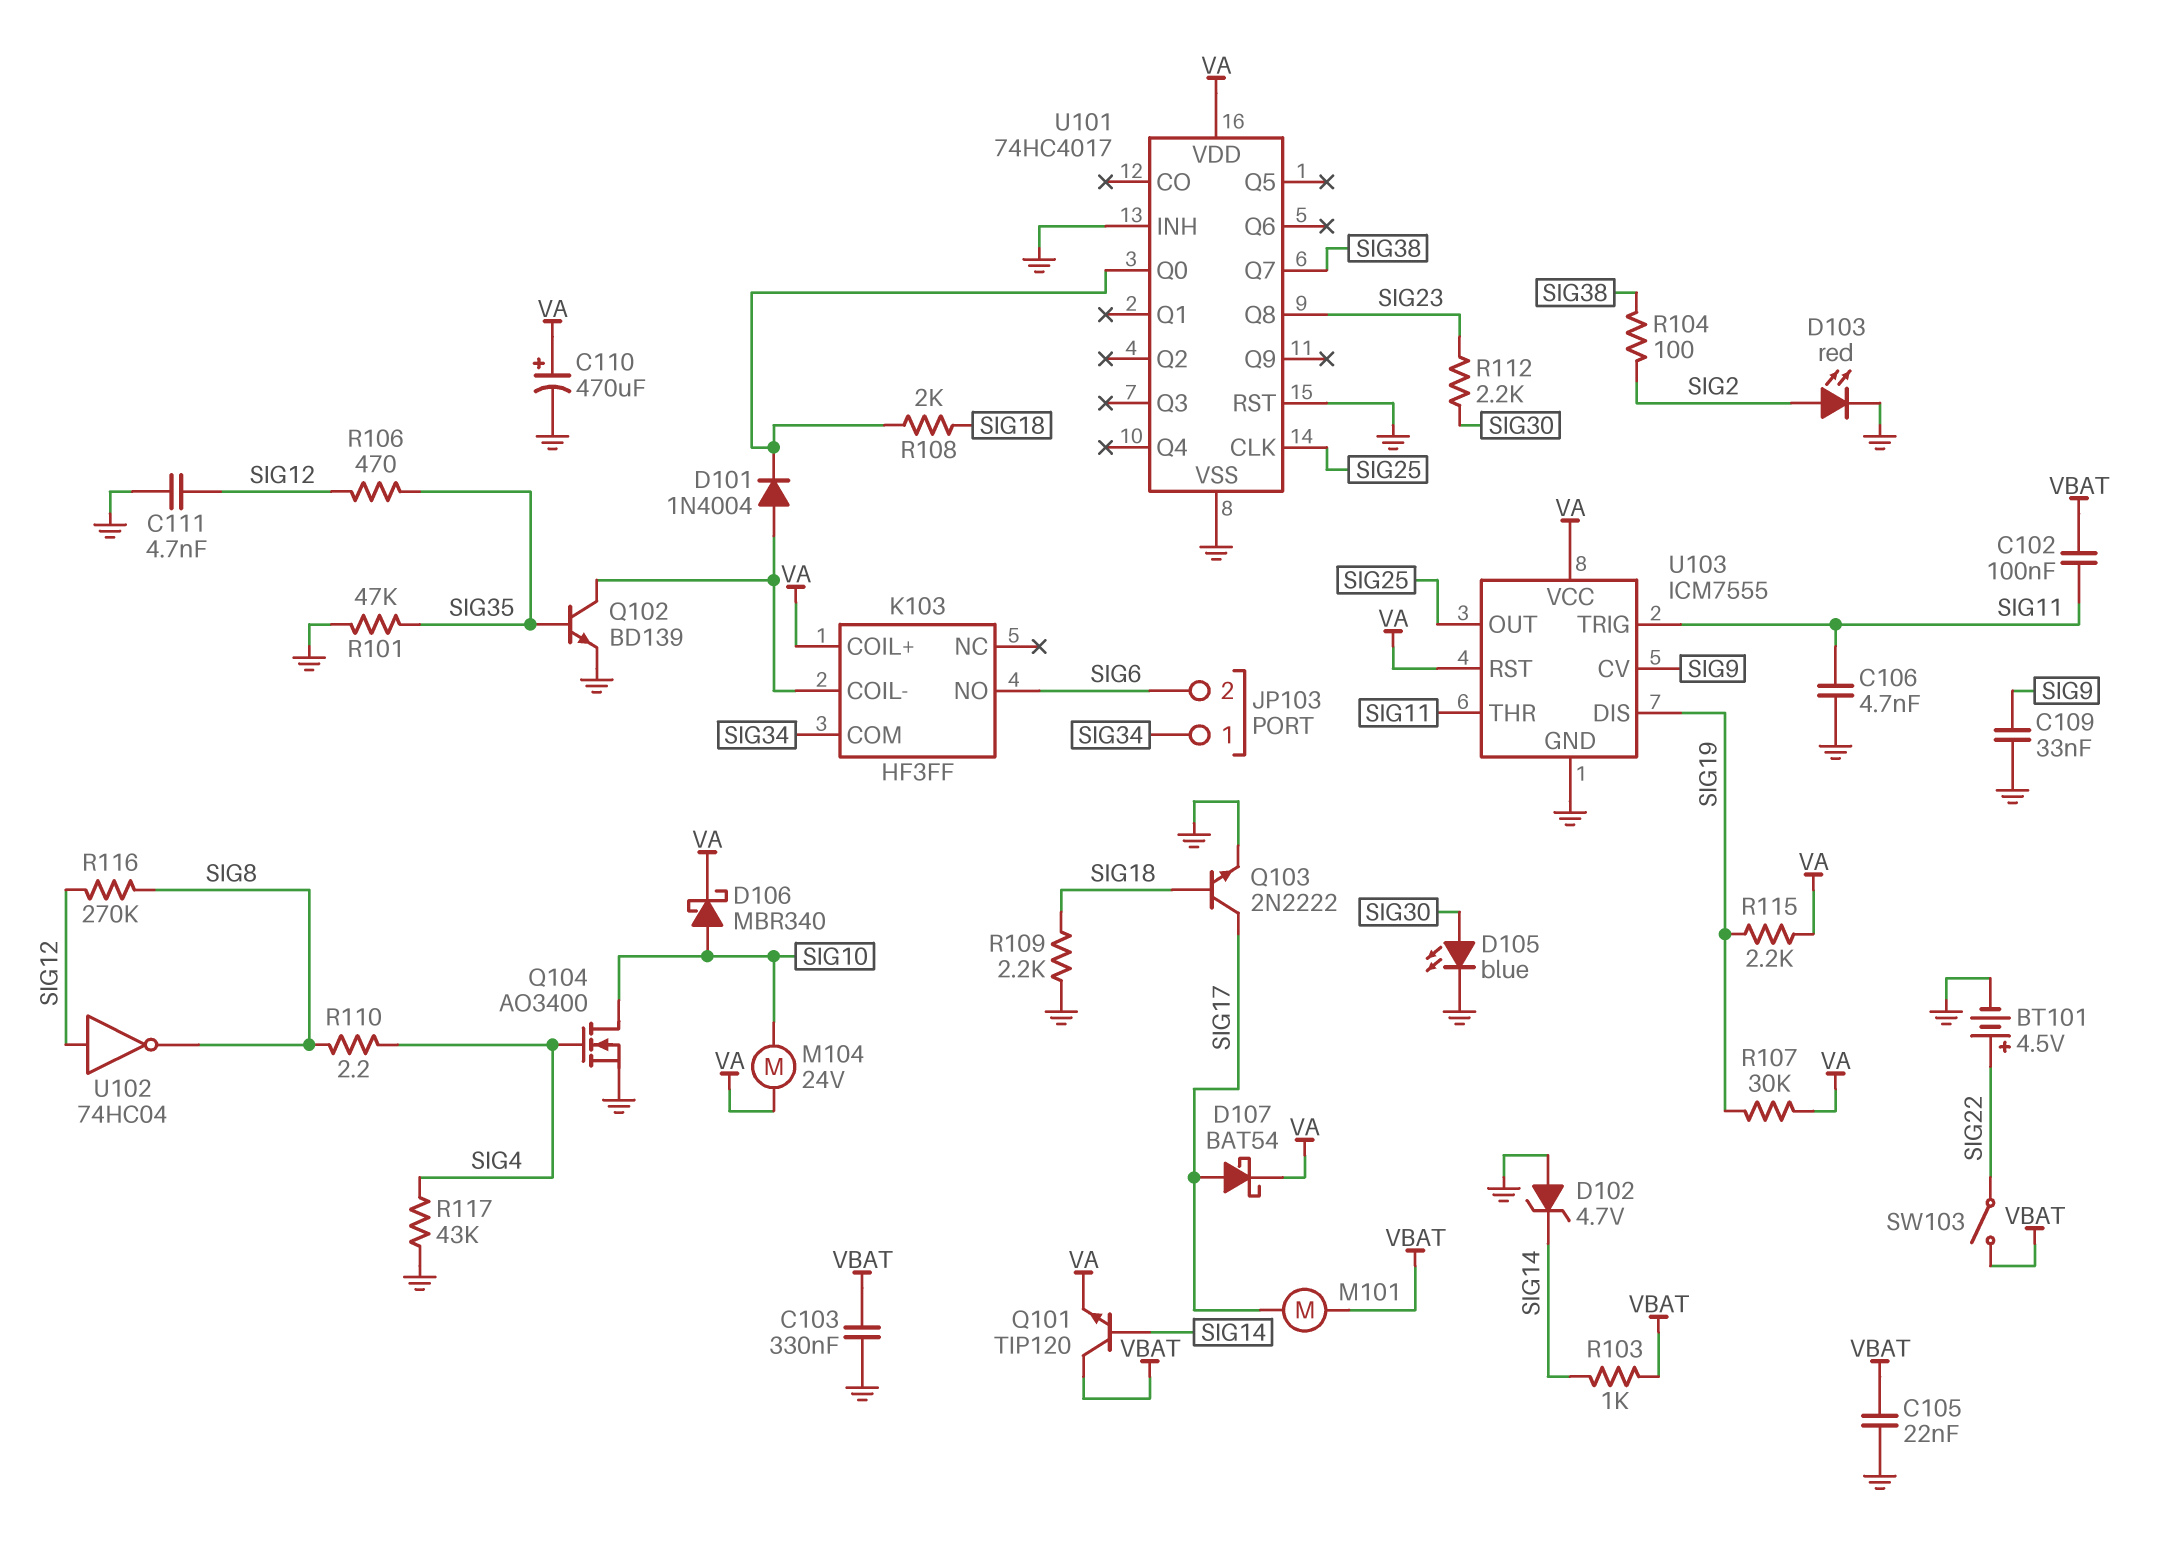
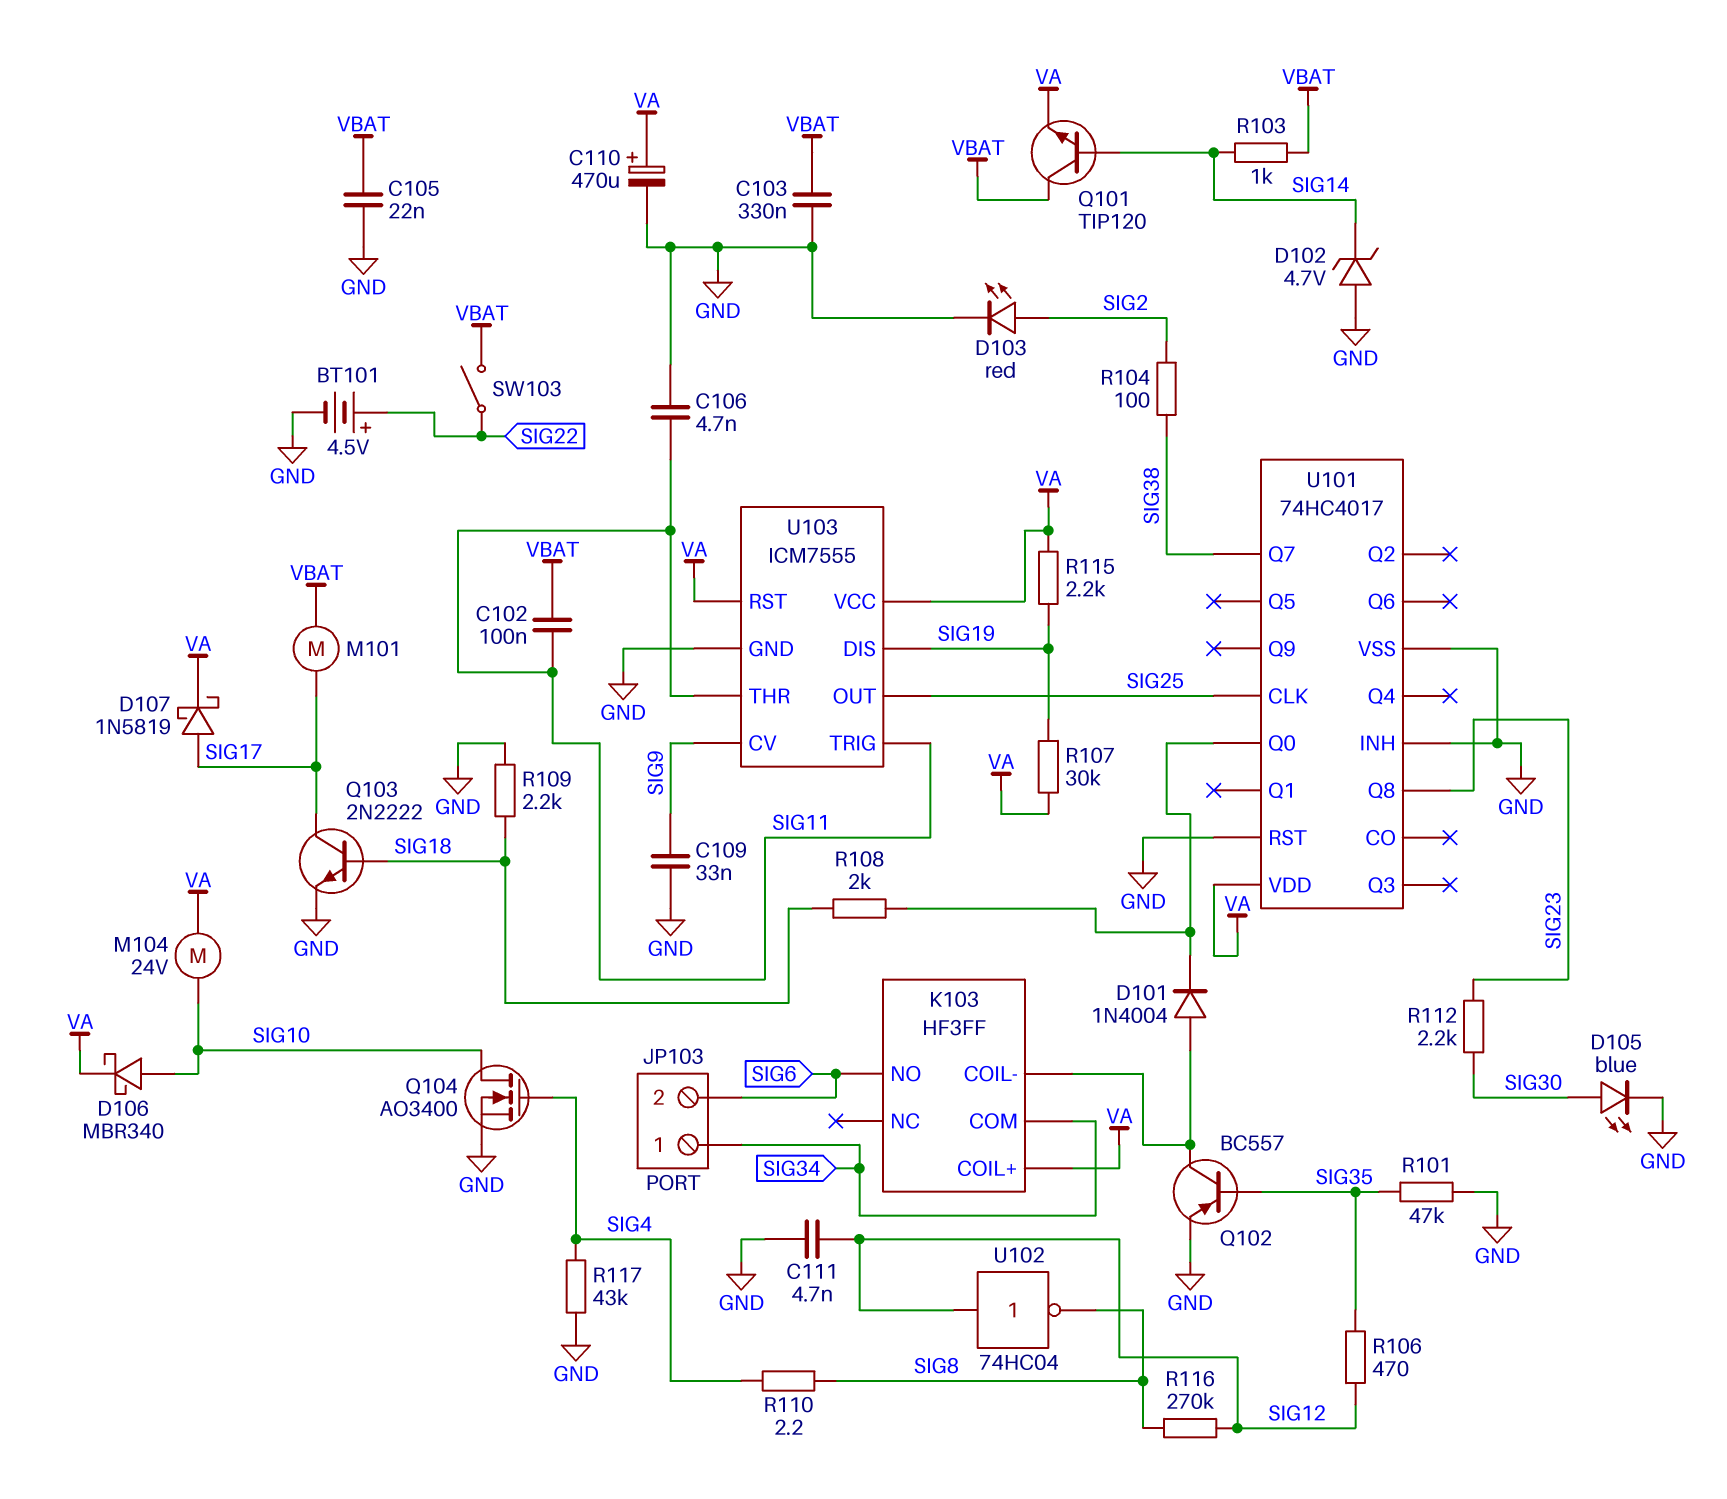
D107: schottky BAT54 (A SIG17, K VA) -> schottky 1N5819 (A SIG17, K VA)
Q102: NPN BD139 (B SIG35, C K103/COIL-, E GND) -> PNP BC557 (B SIG35, C K103/COIL-, E GND)

